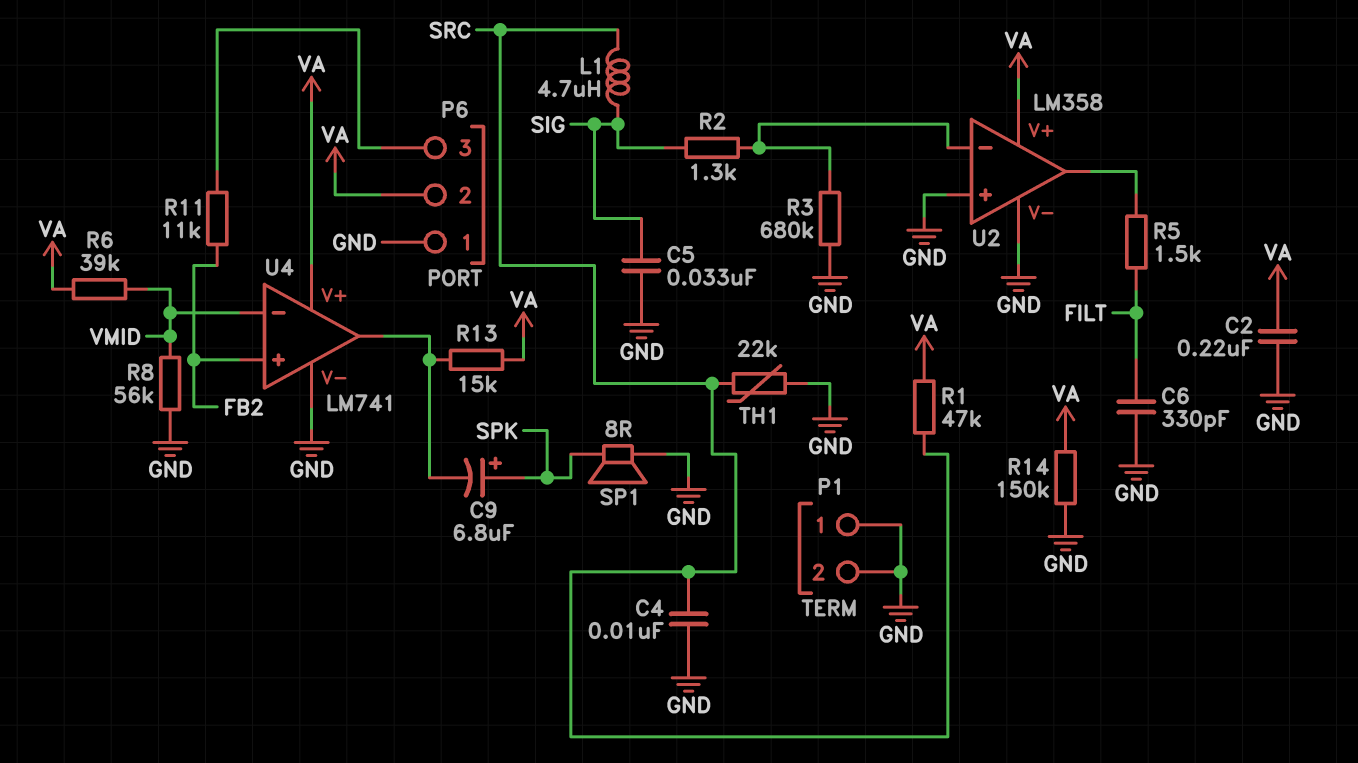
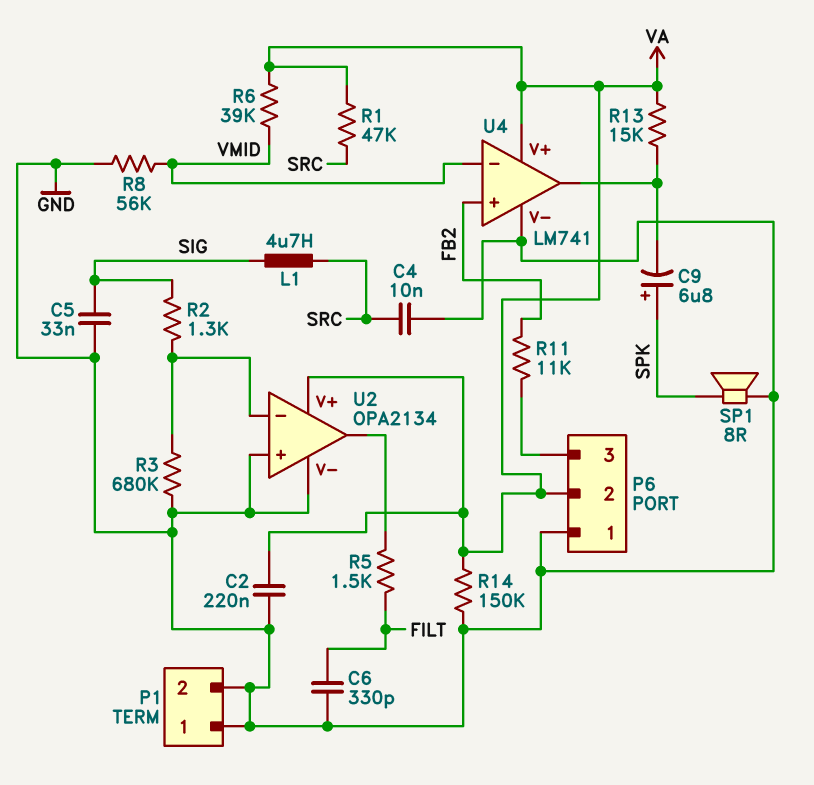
TH1: 22k (GND, SRC) -> none
U2: LM358 -> OPA2134

